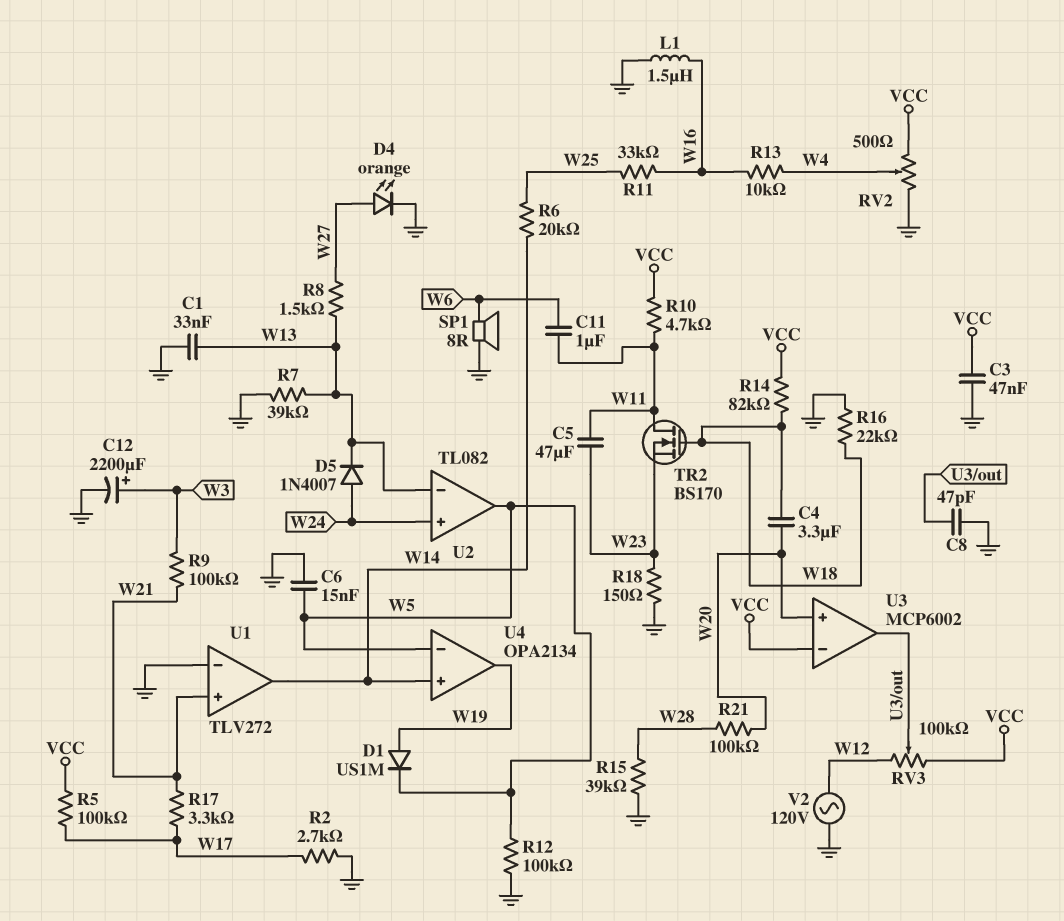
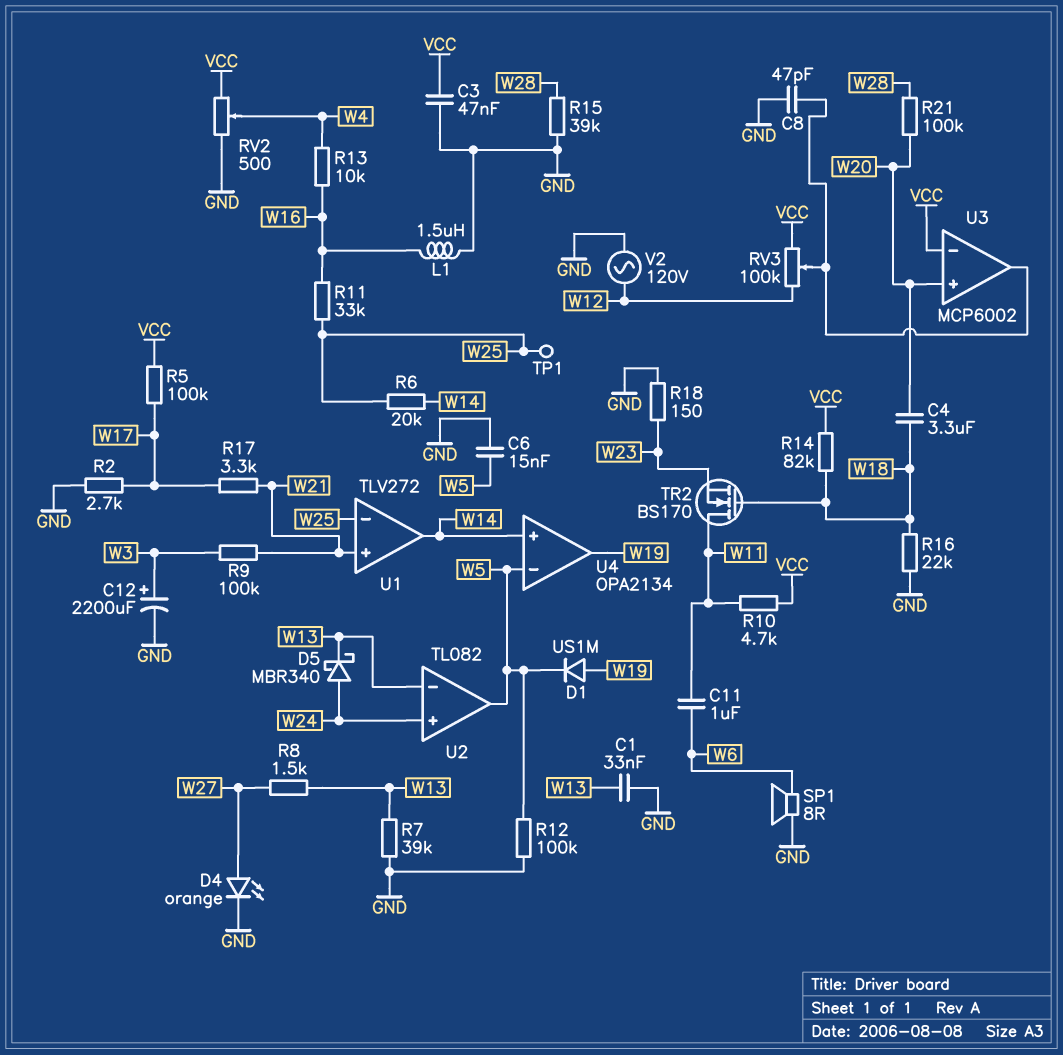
C5: 47uF (W11, W23) -> none
D5: diode 1N4007 (A W24, K W13) -> schottky MBR340 (A W24, K W13)
TP1: none -> test point (W25)
U1 pin in-: GND -> W25

